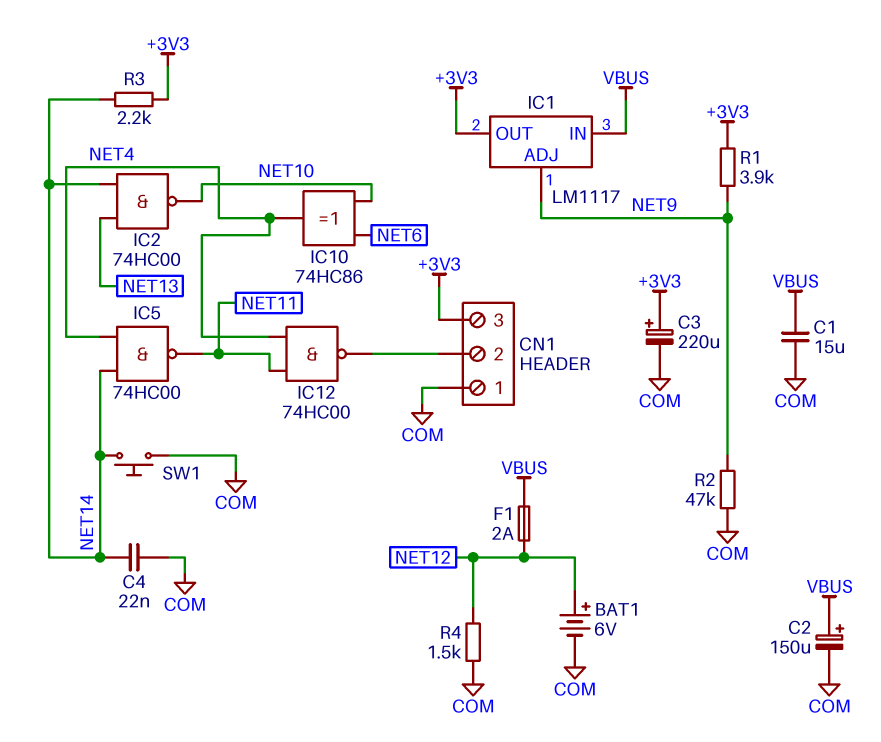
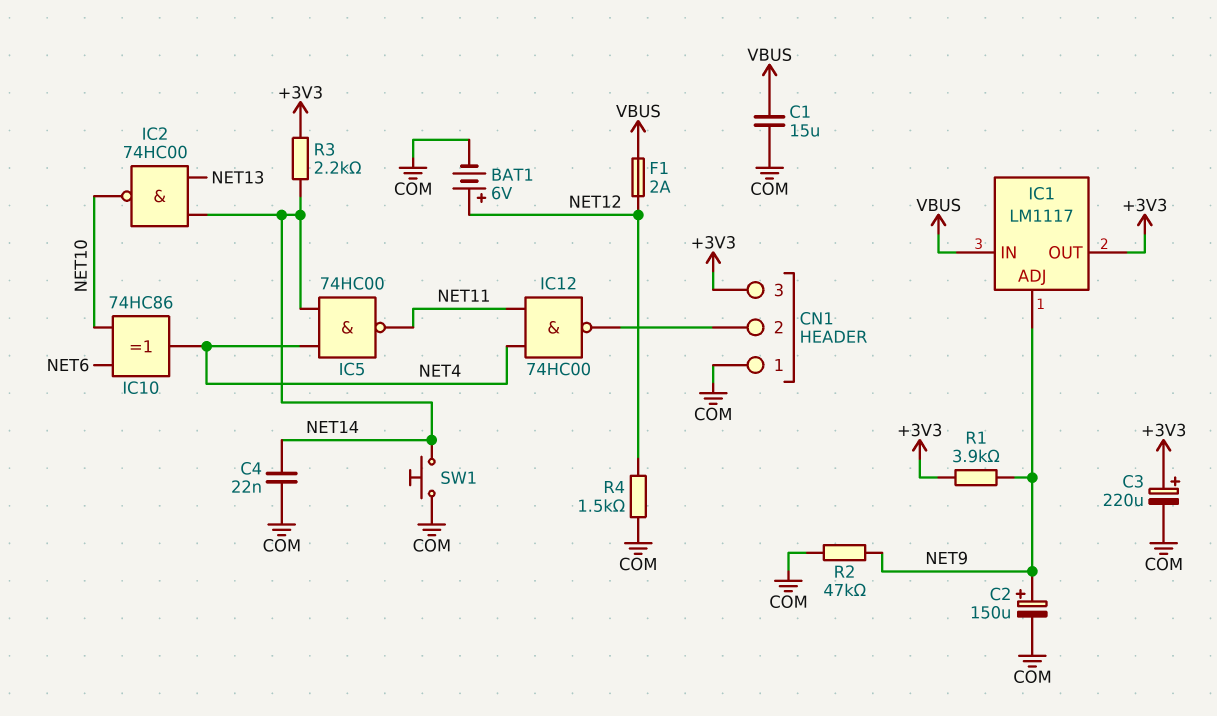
C2: 150uF (plus VBUS, minus COM) -> 150uF (plus NET9, minus COM)

